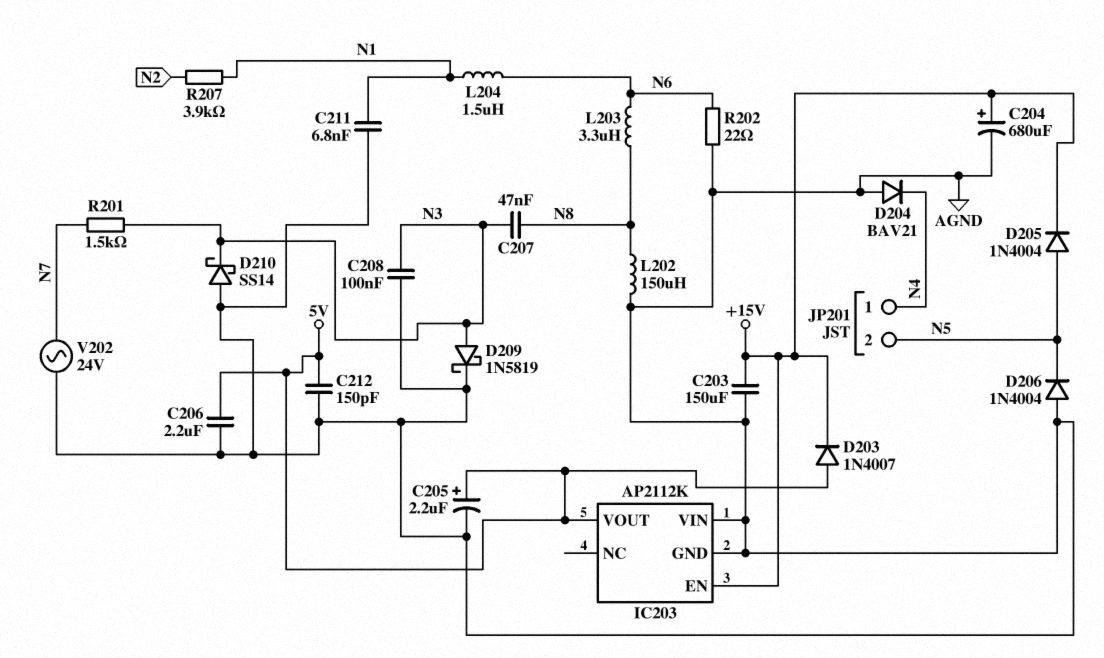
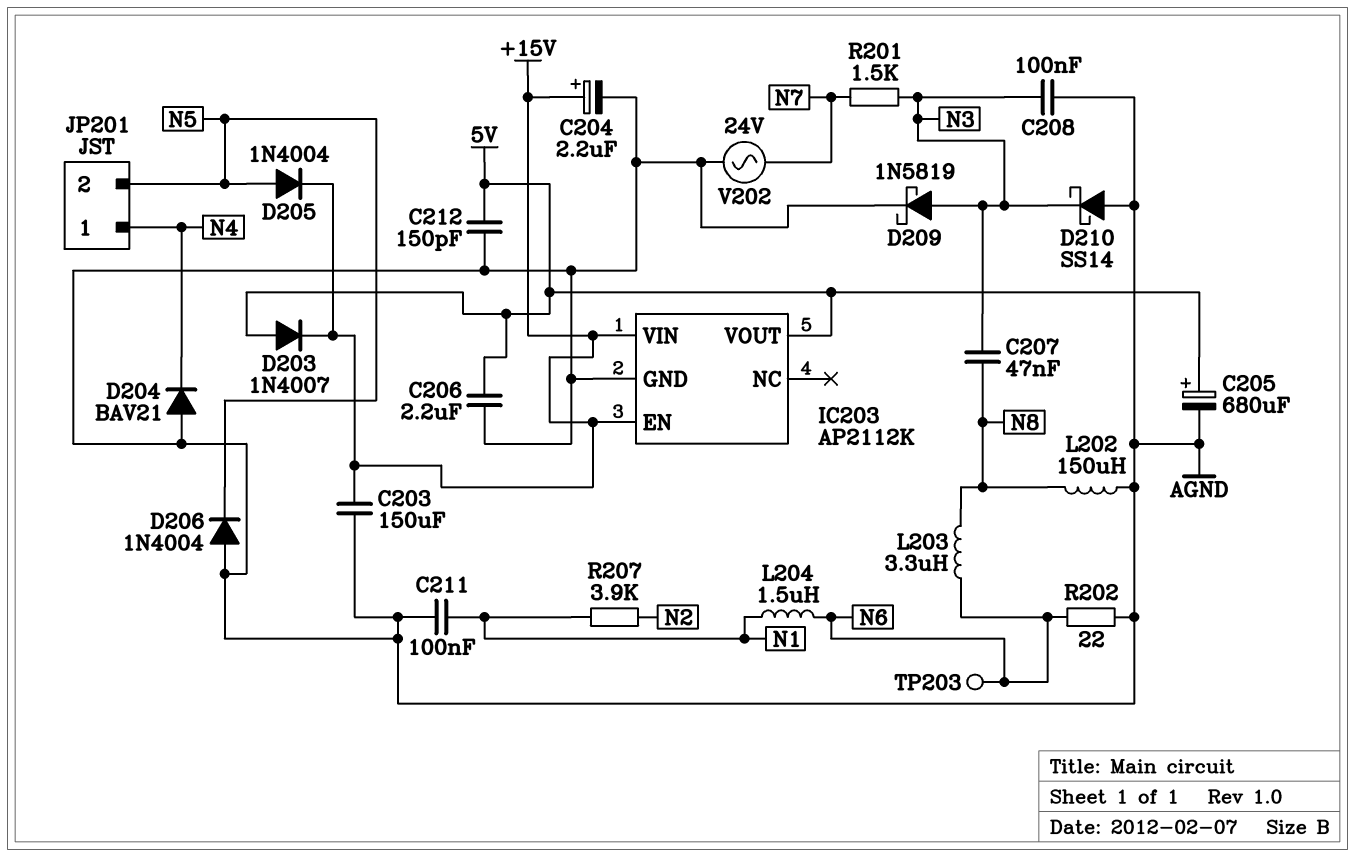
C204: 680uF (plus +15V, minus AGND) -> 2.2uF (plus +15V, minus AGND)
C205: 2.2uF (plus 5V, minus AGND) -> 680uF (plus 5V, minus AGND)
C211: 6.8nF (AGND, N1) -> 100nF (AGND, N1)
IC203 pin VIN: AGND -> +15V
TP203: none -> test point (N6)

